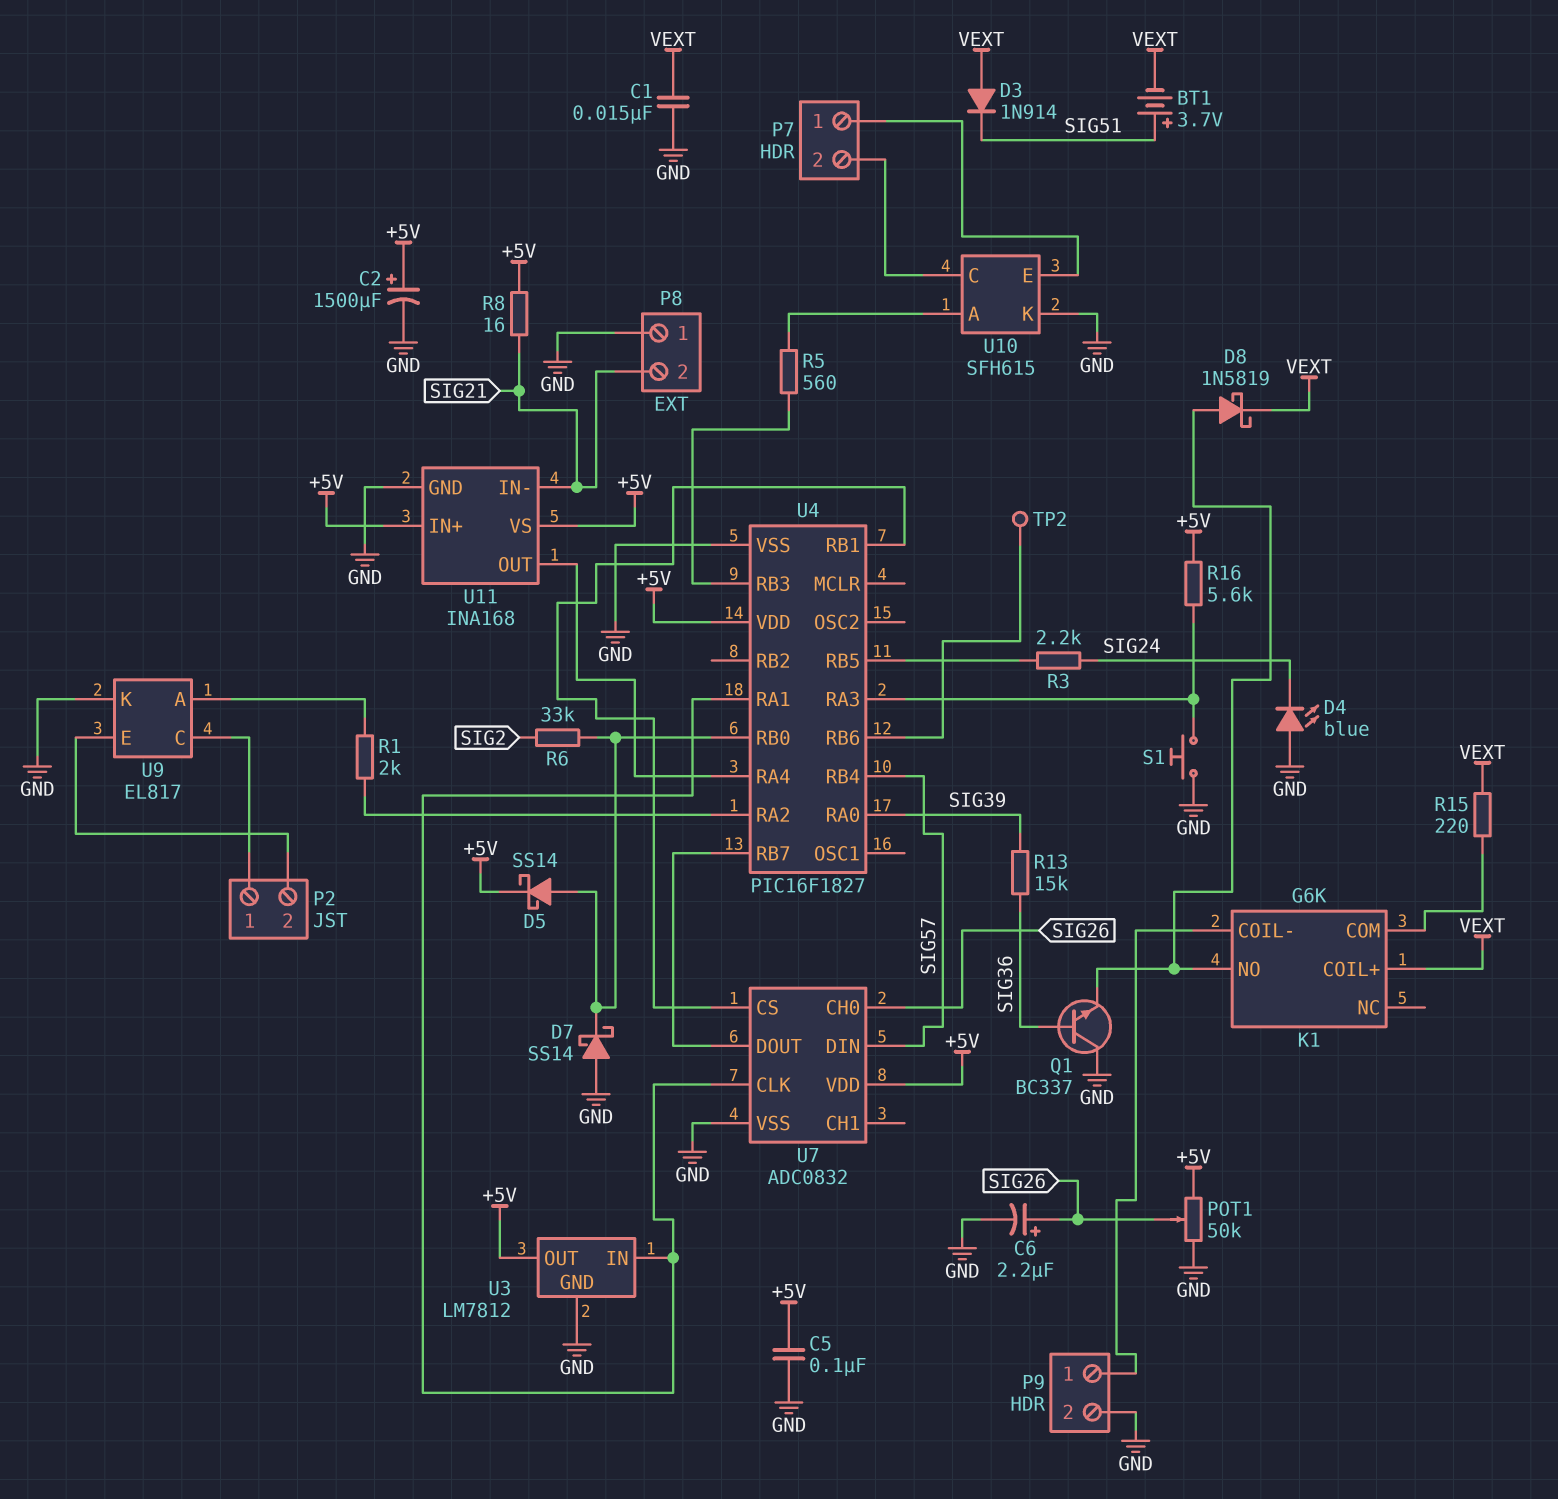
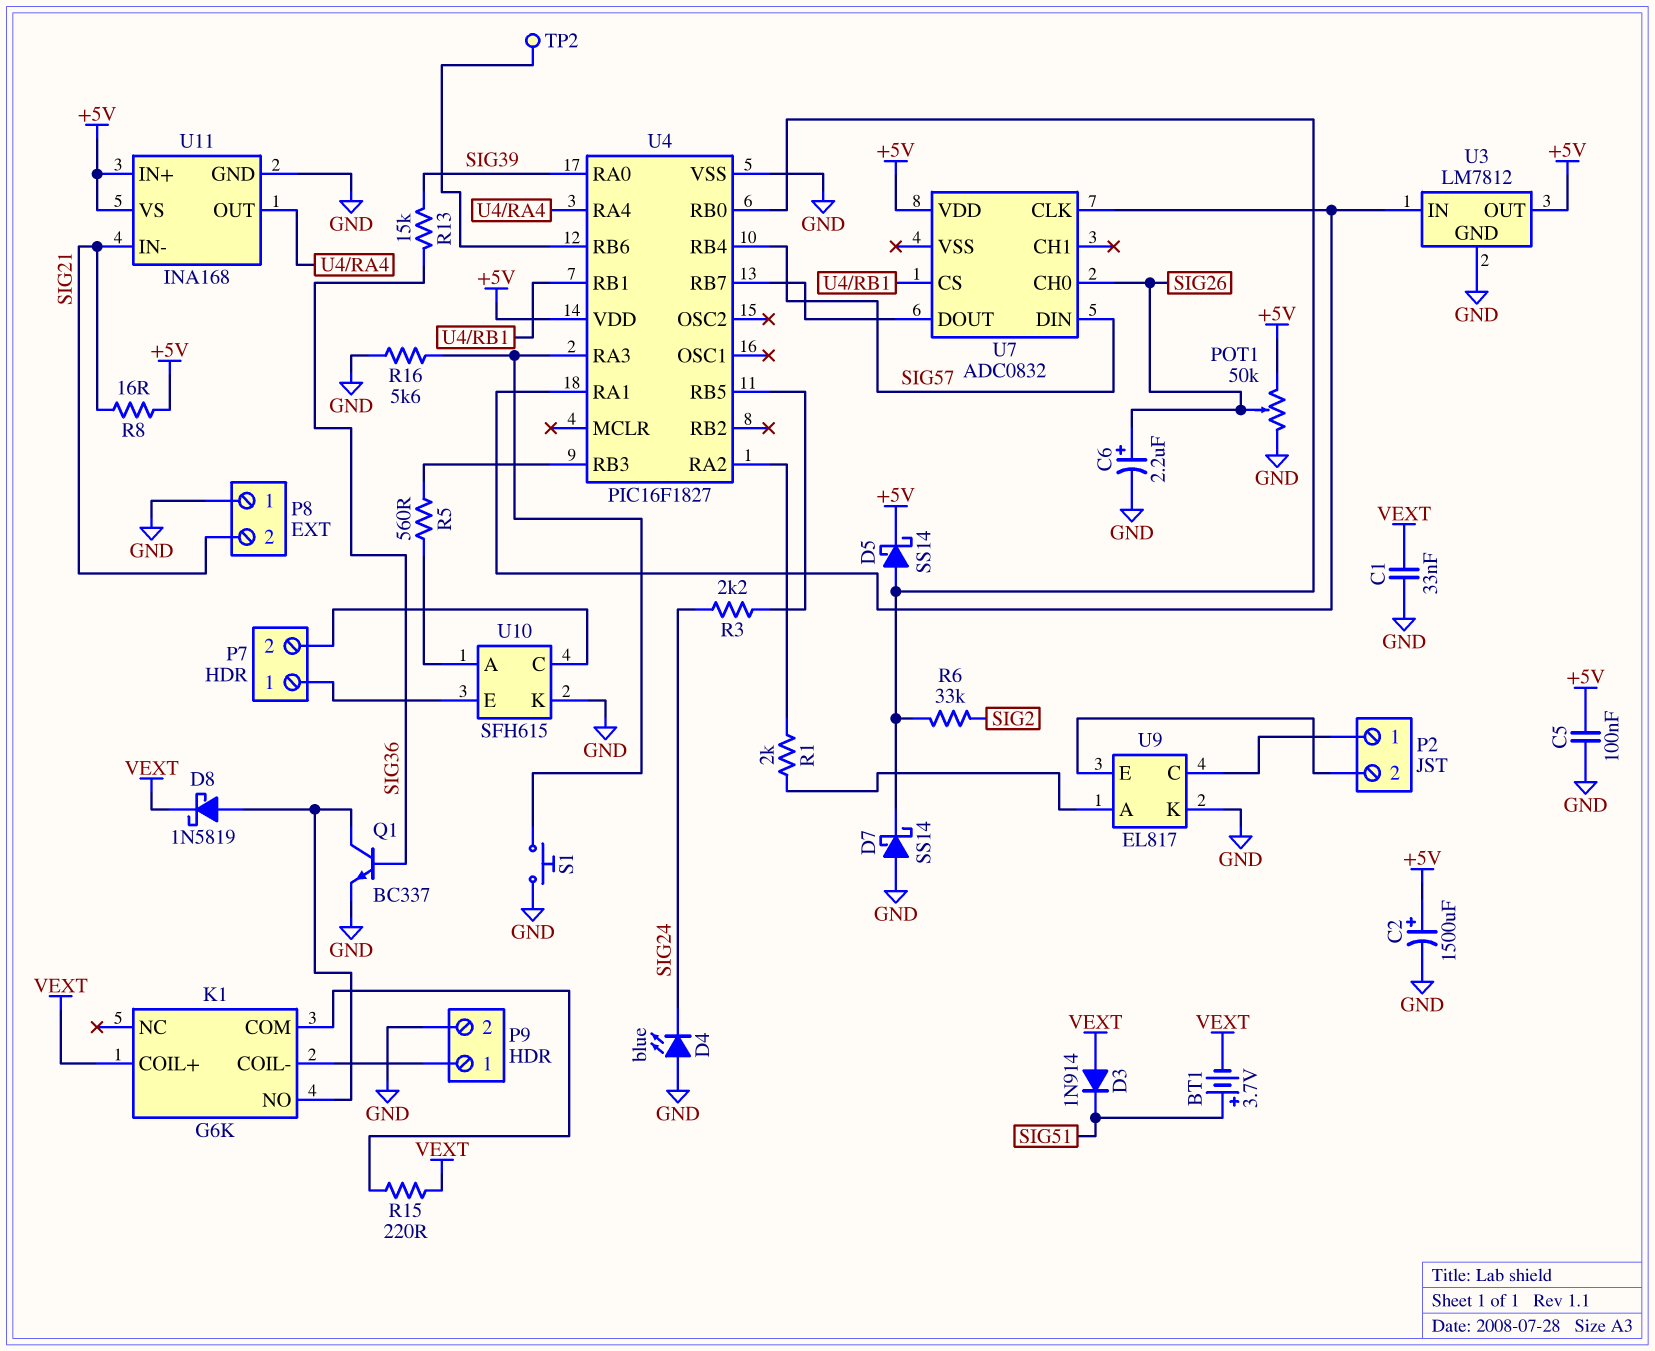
C1: 15nF (GND, VEXT) -> 33nF (GND, VEXT)
Q1: NPN BC337 (B SIG36, C GND, E K1/NO) -> NPN BC337 (B SIG36, C K1/NO, E GND)
R16: 5.6k (+5V, U4/RA3) -> 5.6k (GND, U4/RA3)
U7 pin VSS: GND -> none

